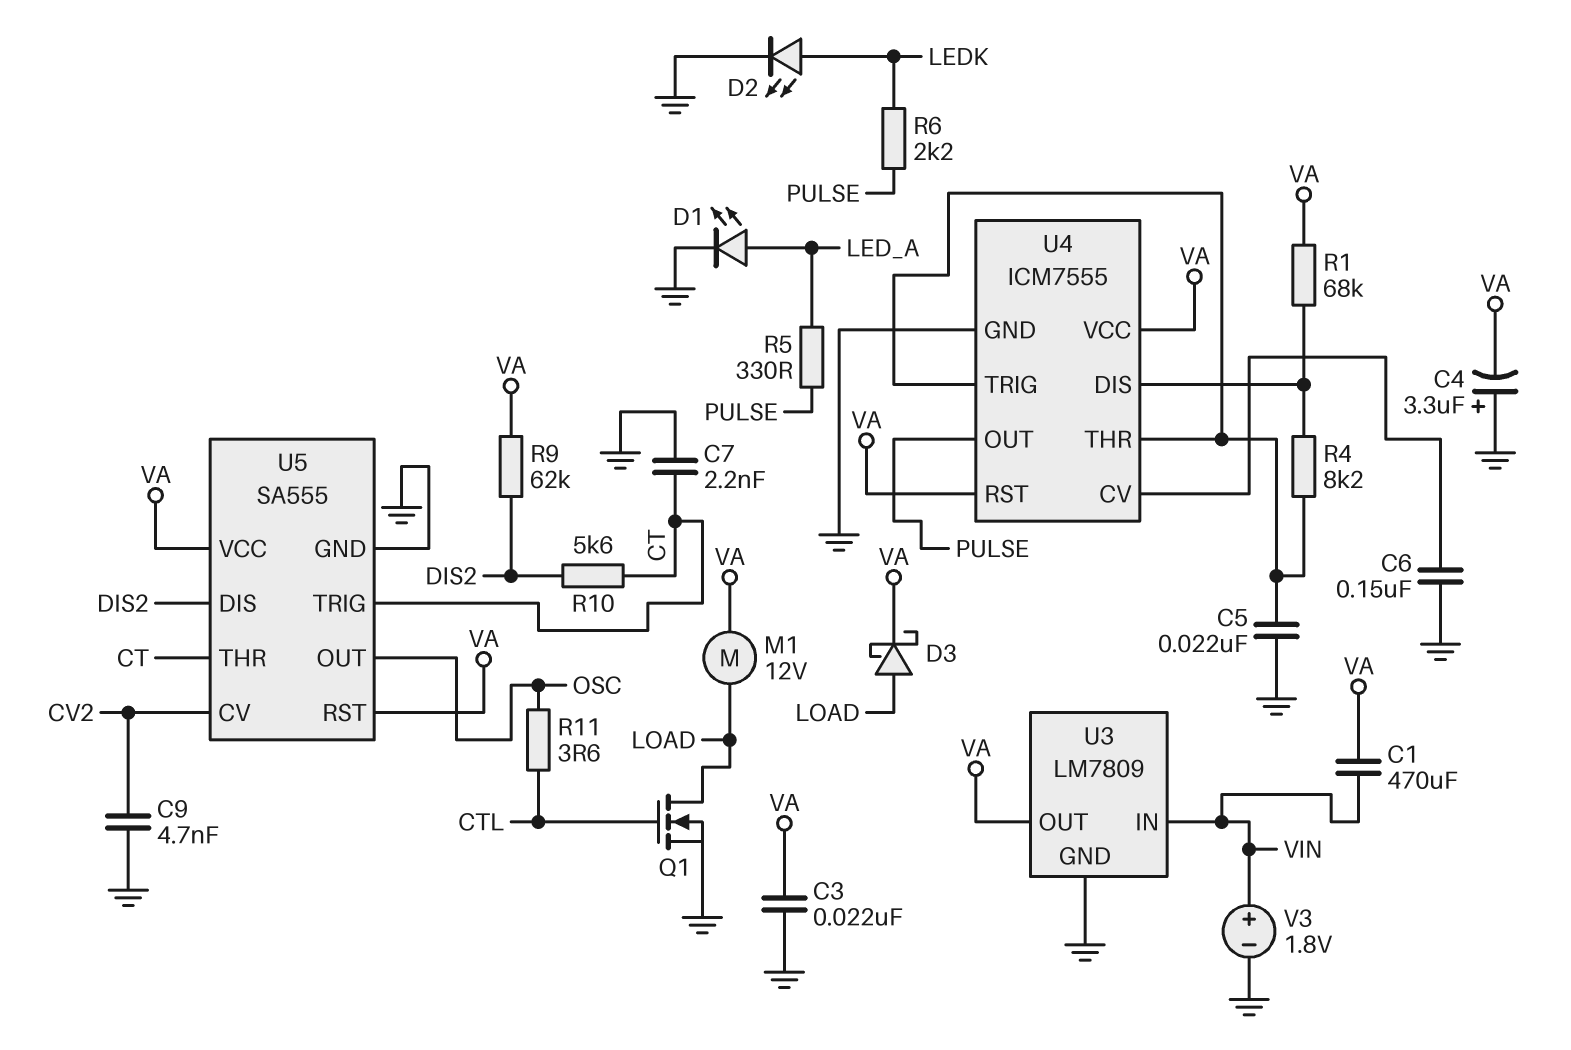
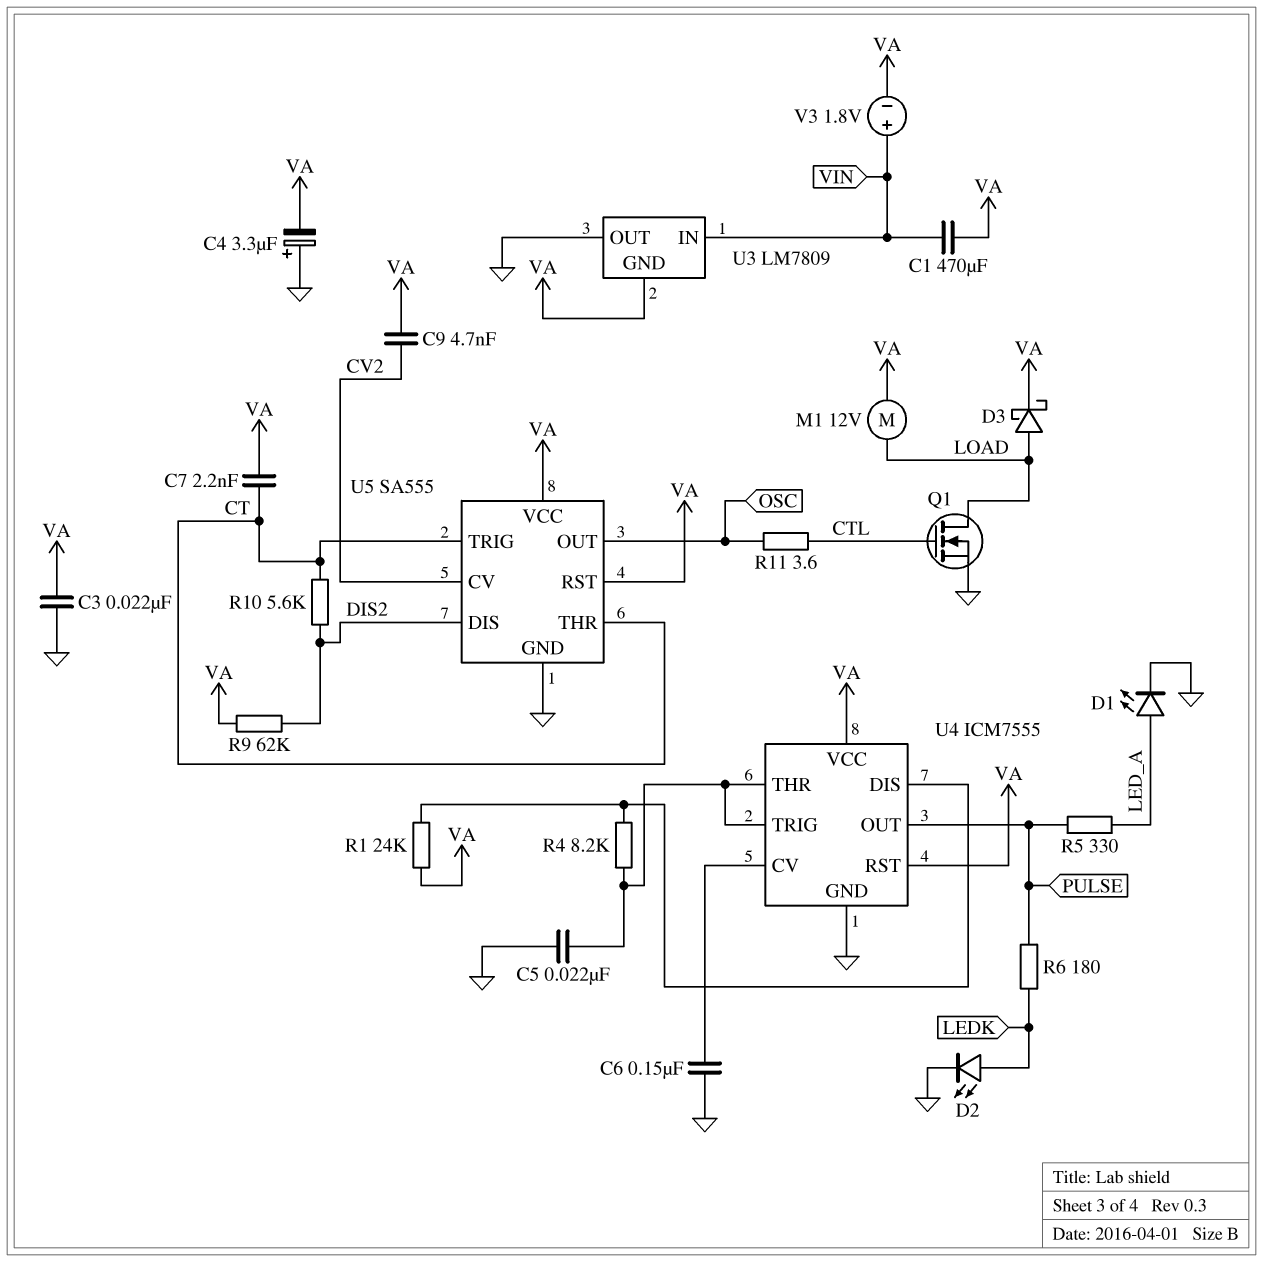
C7: 2.2nF (CT, GND) -> 2.2nF (CT, VA)
C9: 4.7nF (CV2, GND) -> 4.7nF (CV2, VA)
R1: 68k (U4/DIS, VA) -> 24k (U4/DIS, VA)
R6: 2.2k (LEDK, PULSE) -> 180 (LEDK, PULSE)
U3 pin GND: GND -> VA
U3 pin OUT: VA -> GND
V3: 1.8V (plus VIN, minus GND) -> 1.8V (plus VIN, minus VA)

